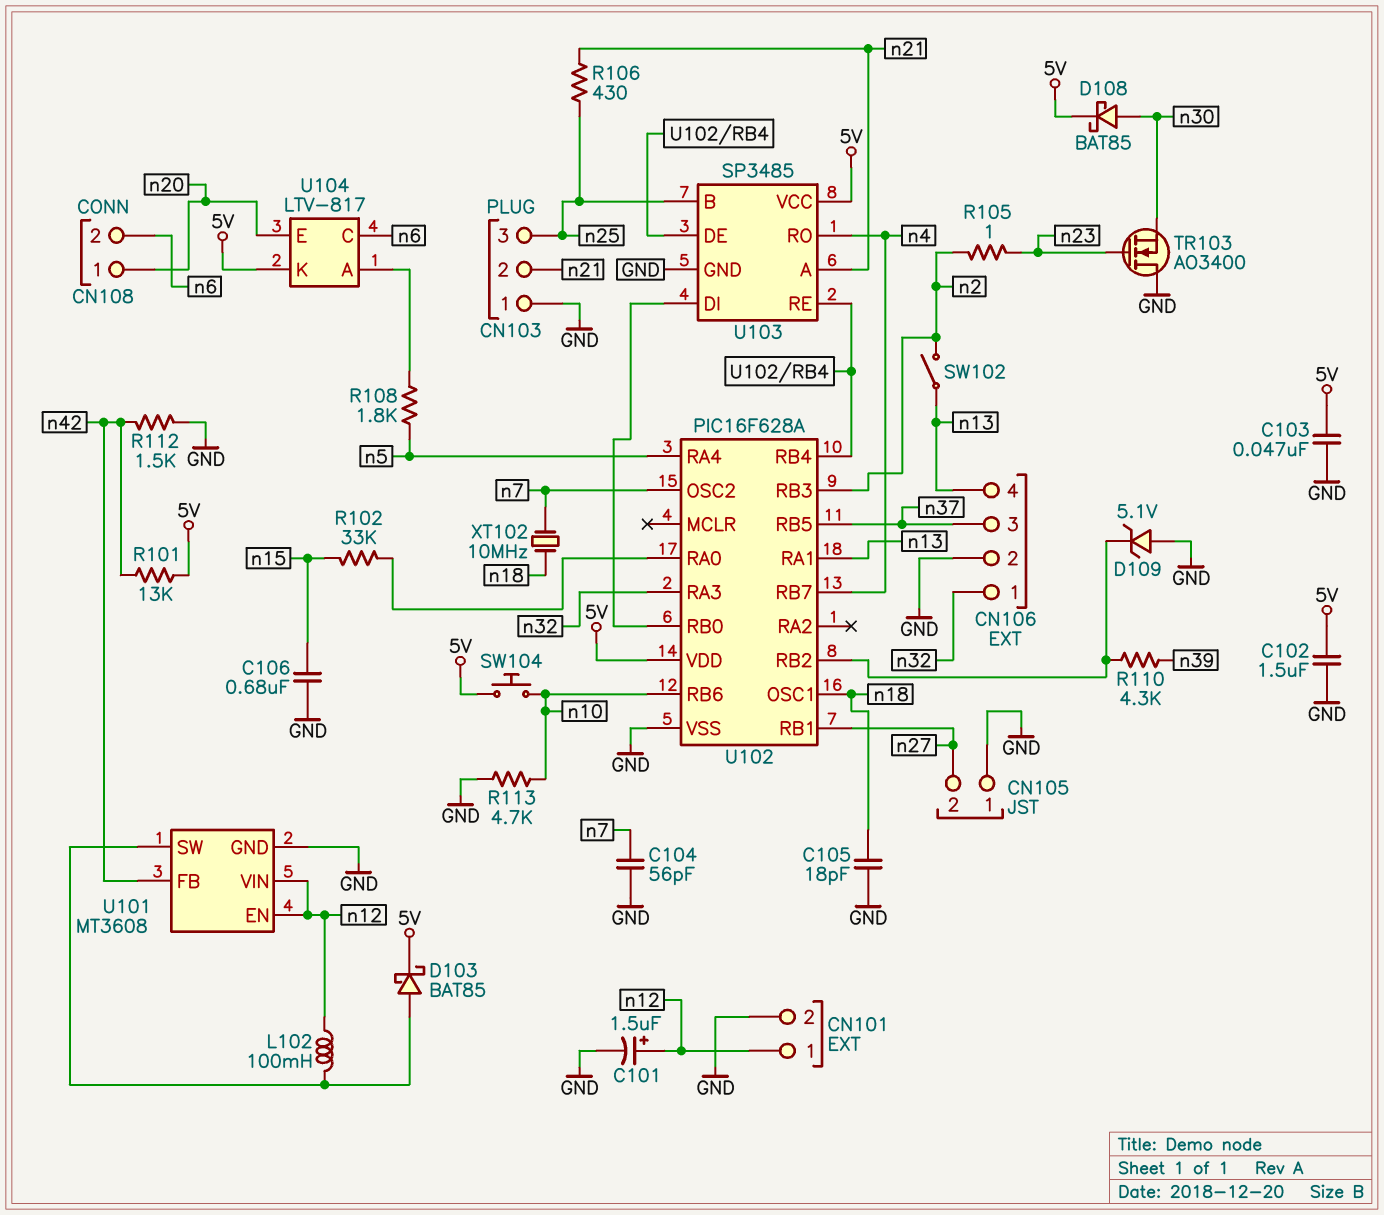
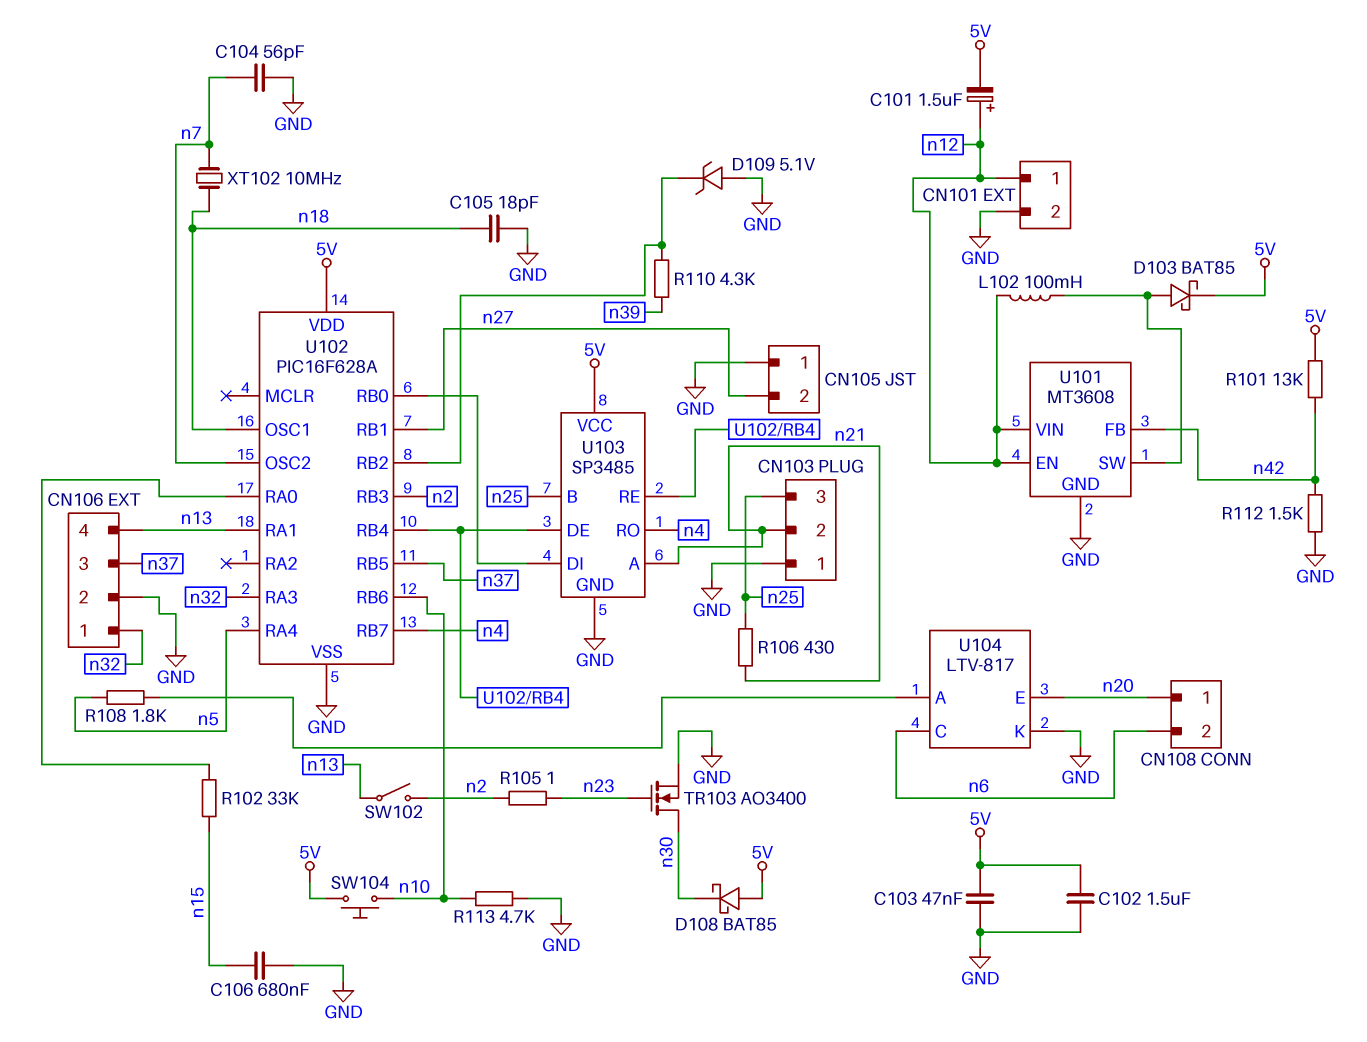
C101: 1.5uF (plus n12, minus GND) -> 1.5uF (plus n12, minus 5V)
D108: schottky BAT85 (A n30, K 5V) -> schottky BAT85 (A 5V, K n30)
TR103: NMOS AO3400 (G n23, D GND, S n30) -> NMOS AO3400 (G n23, D n30, S GND)
U104 pin K: 5V -> GND

